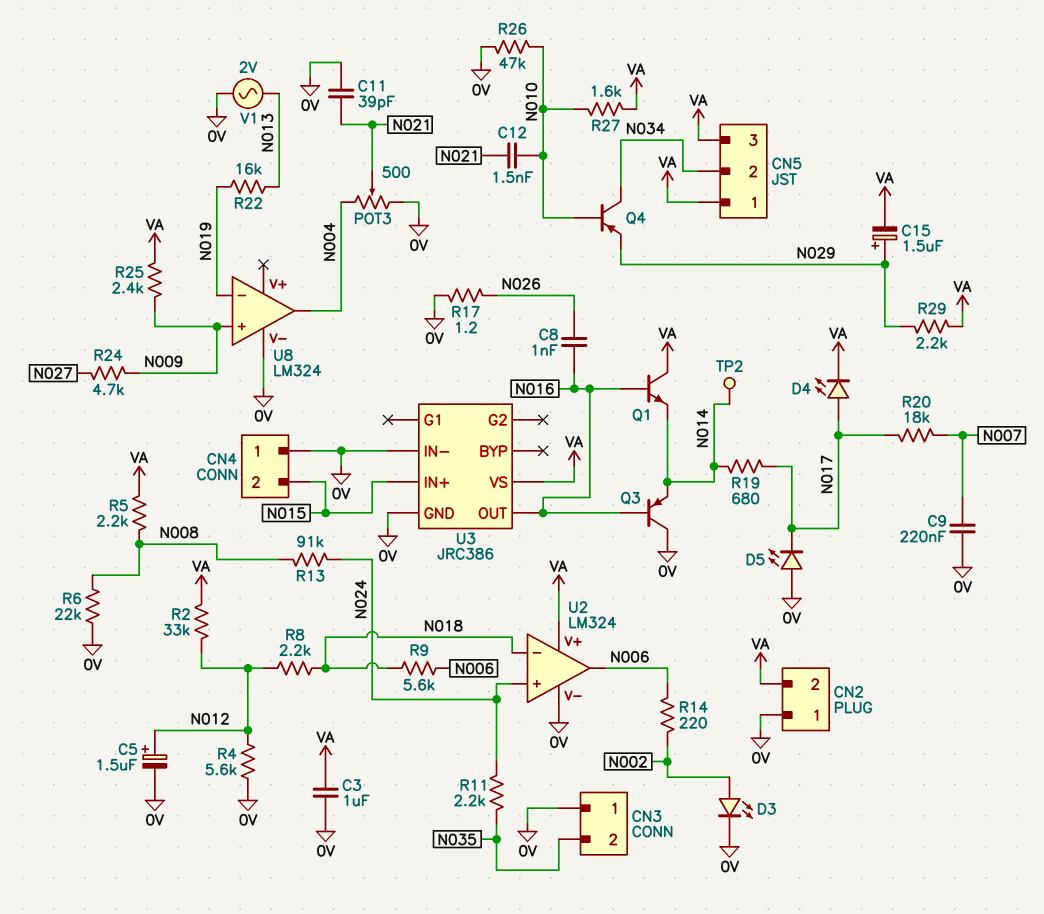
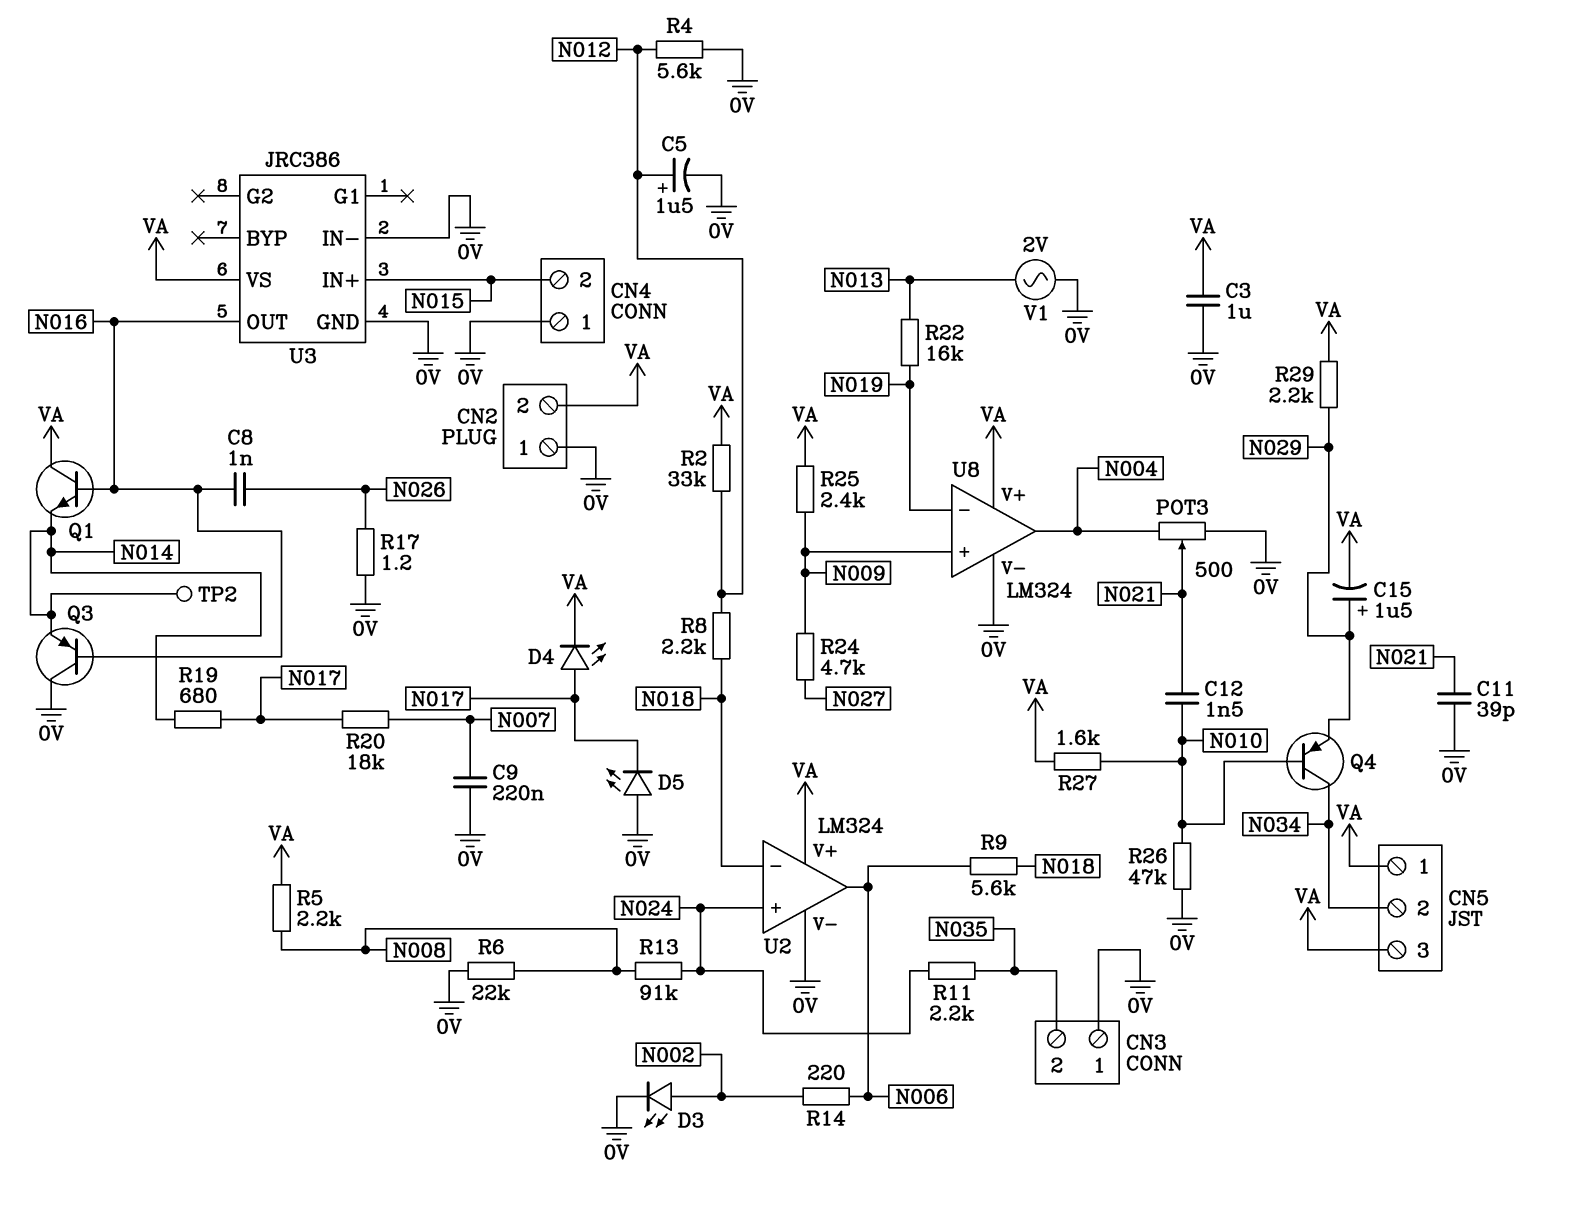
U8 pin V+: none -> VA

